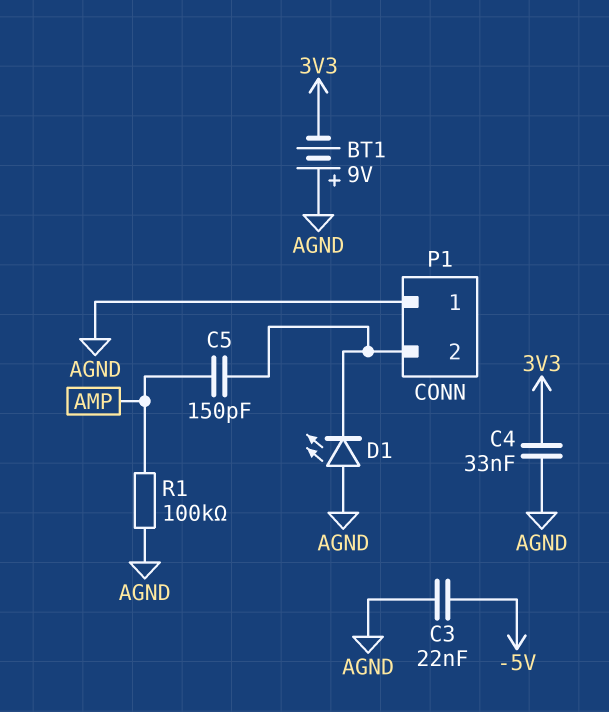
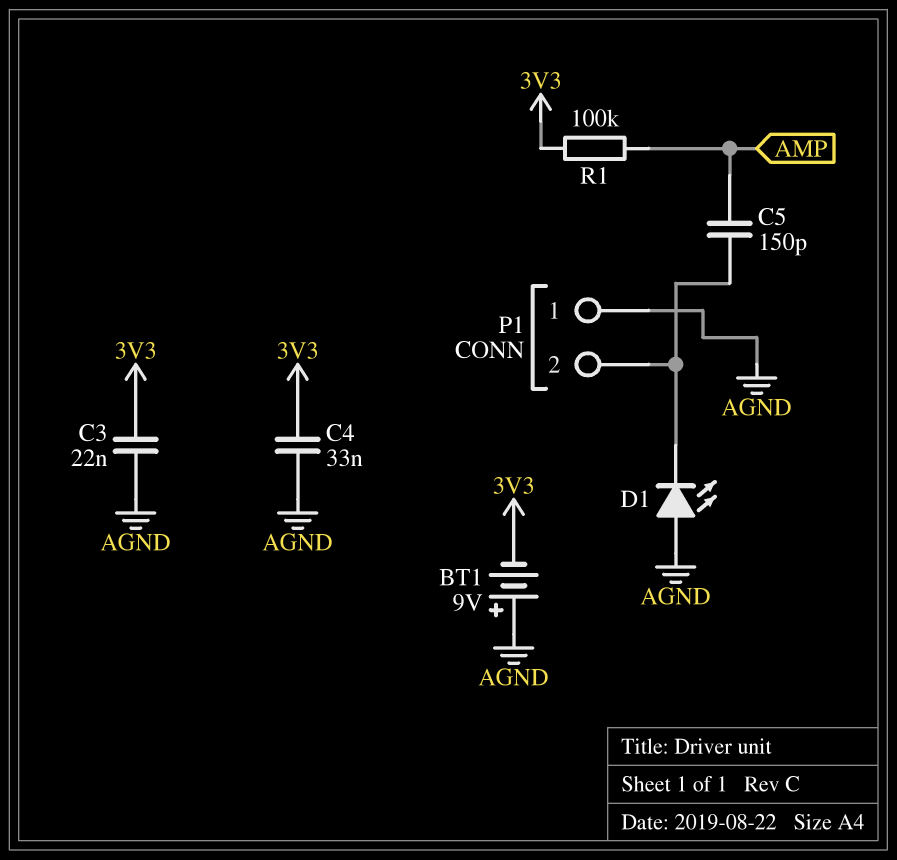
C3: 22nF (-5V, AGND) -> 22nF (3V3, AGND)
R1: 100k (AGND, AMP) -> 100k (3V3, AMP)

